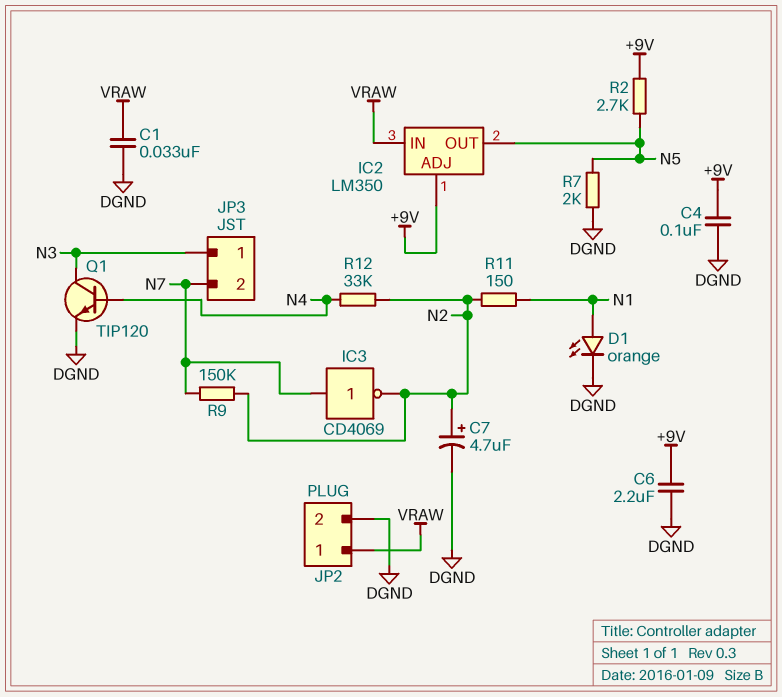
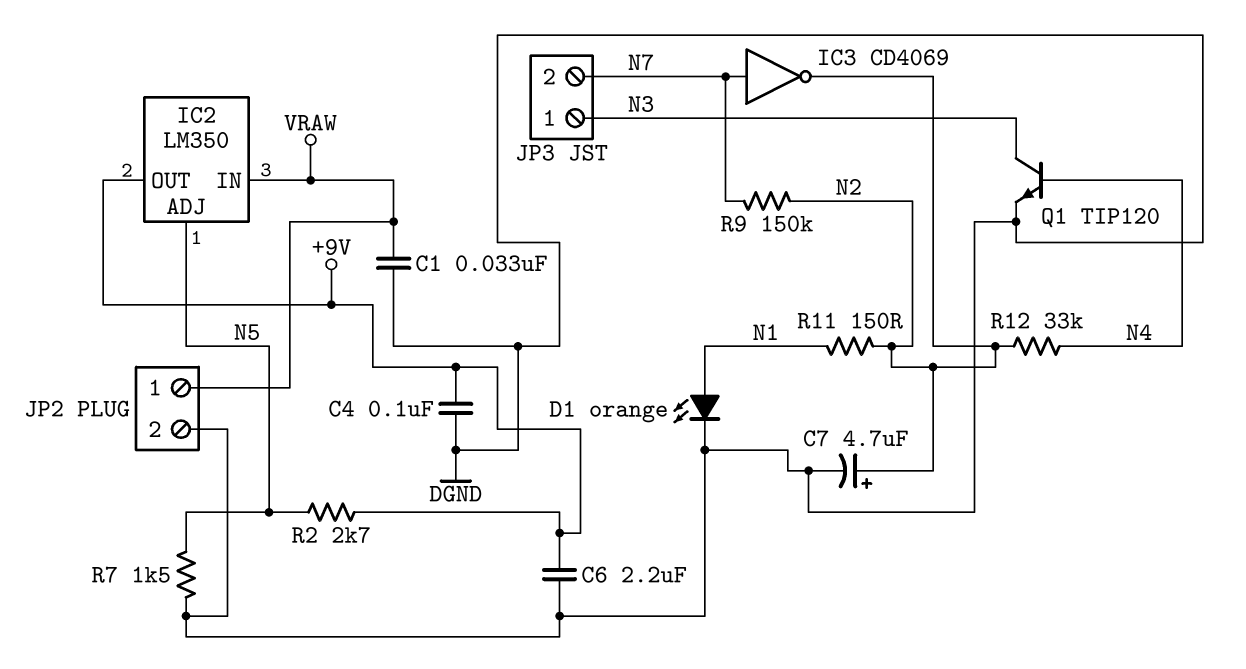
IC2 pin ADJ: +9V -> N5
IC2 pin OUT: N5 -> +9V
R7: 2k (DGND, N5) -> 1.5k (DGND, N5)

